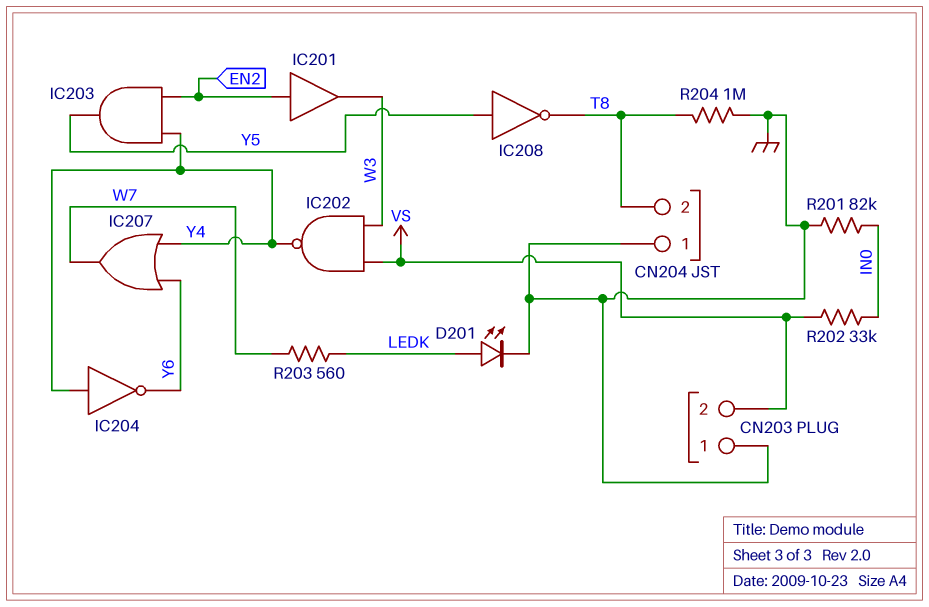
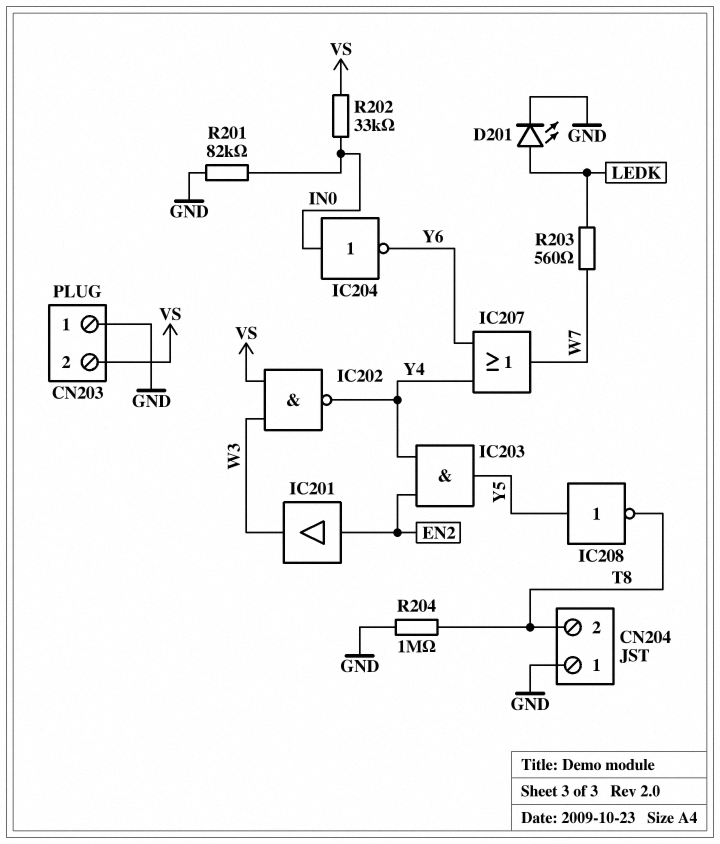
IC204: NOT (in Y4, out Y6) -> NOT (in IN0, out Y6)

